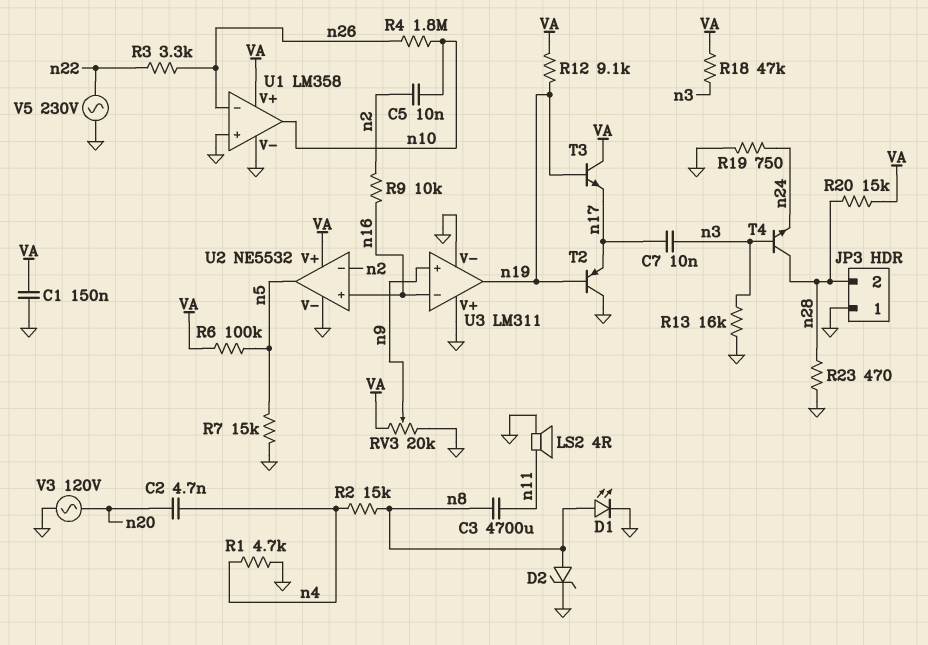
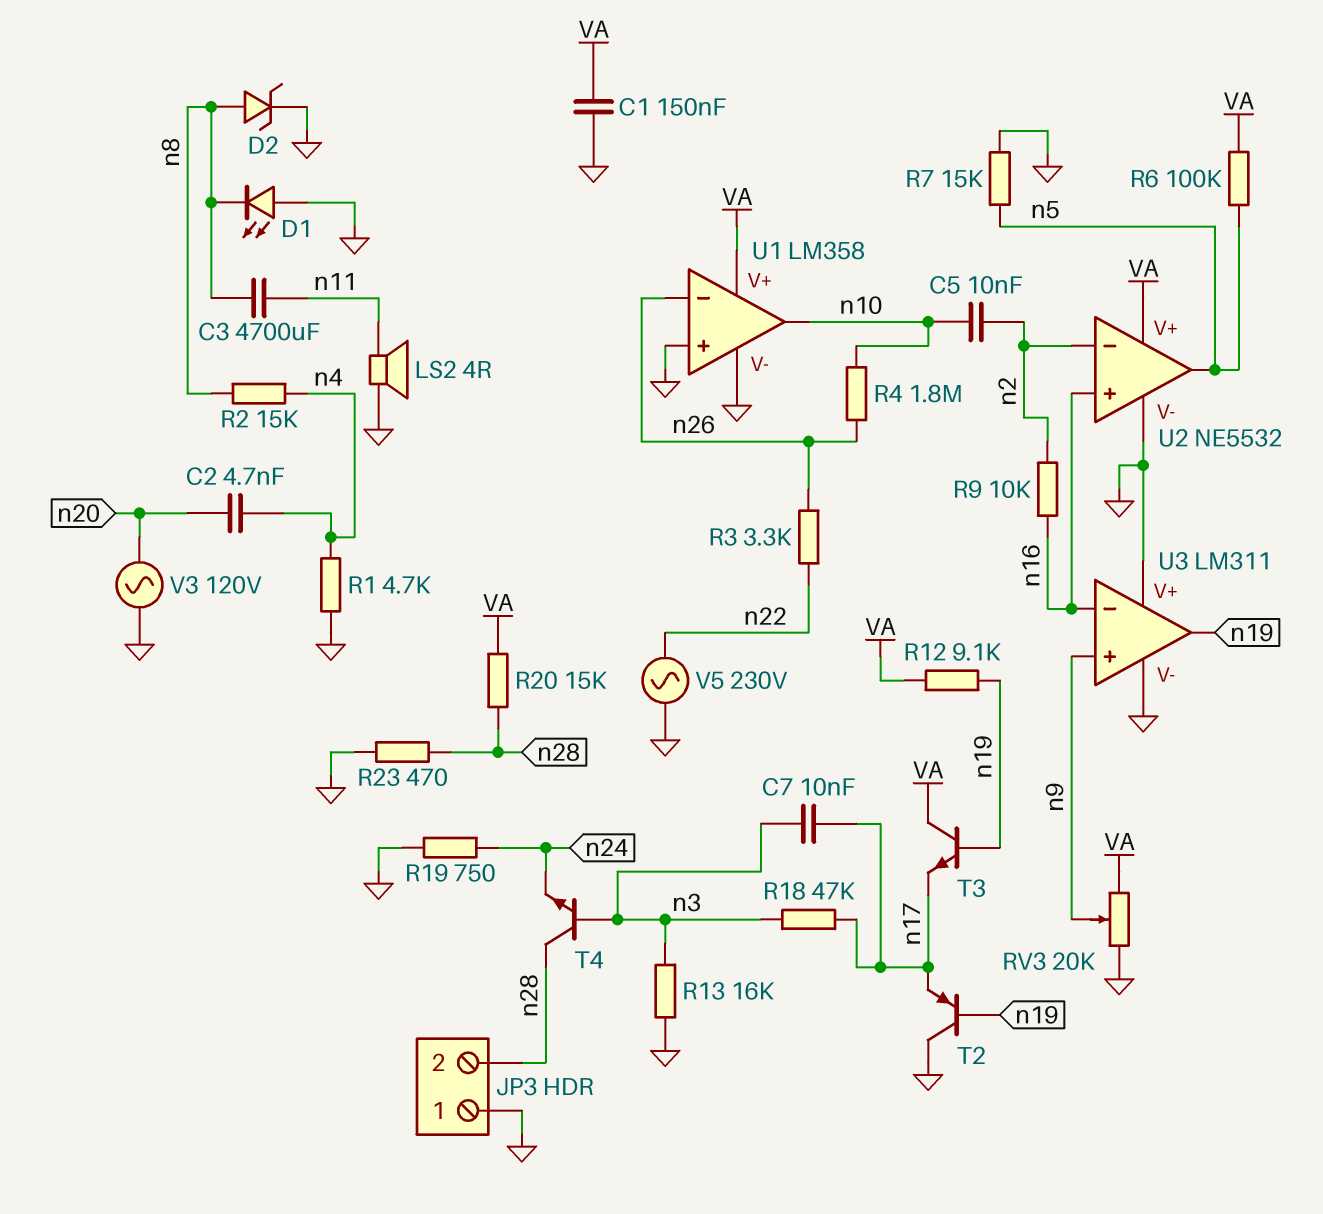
D1: LED (A n8, K GND) -> LED (A GND, K n8)
R18: 47k (VA, n3) -> 47k (n3, n17)

